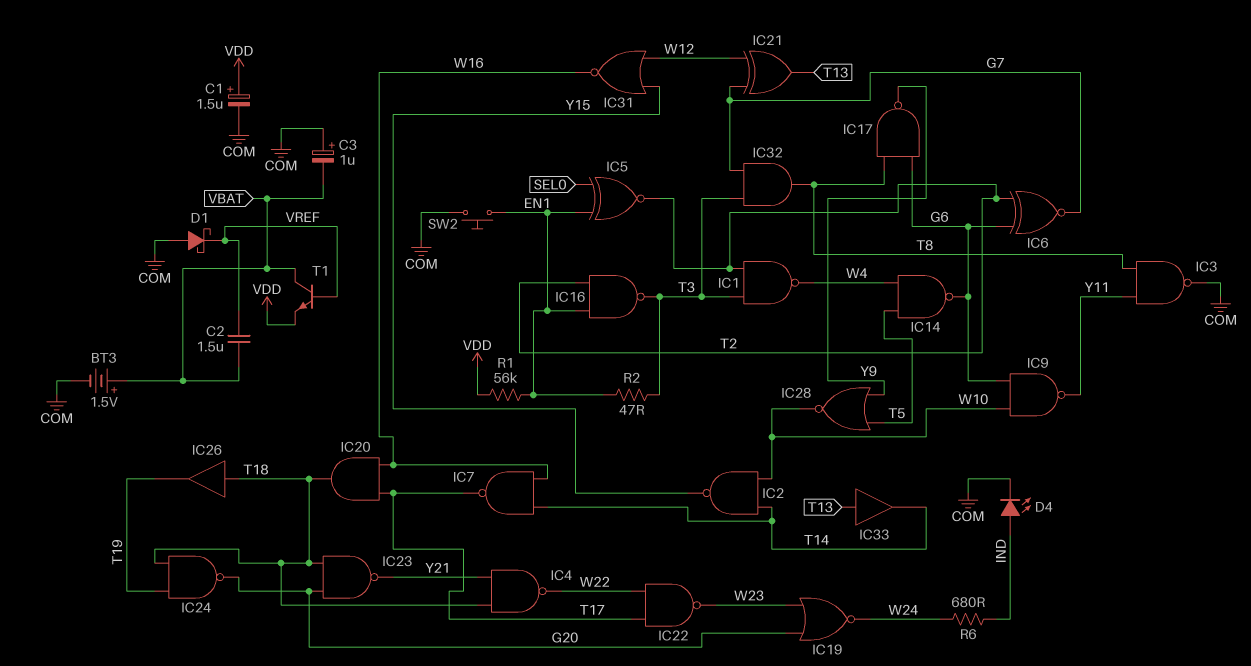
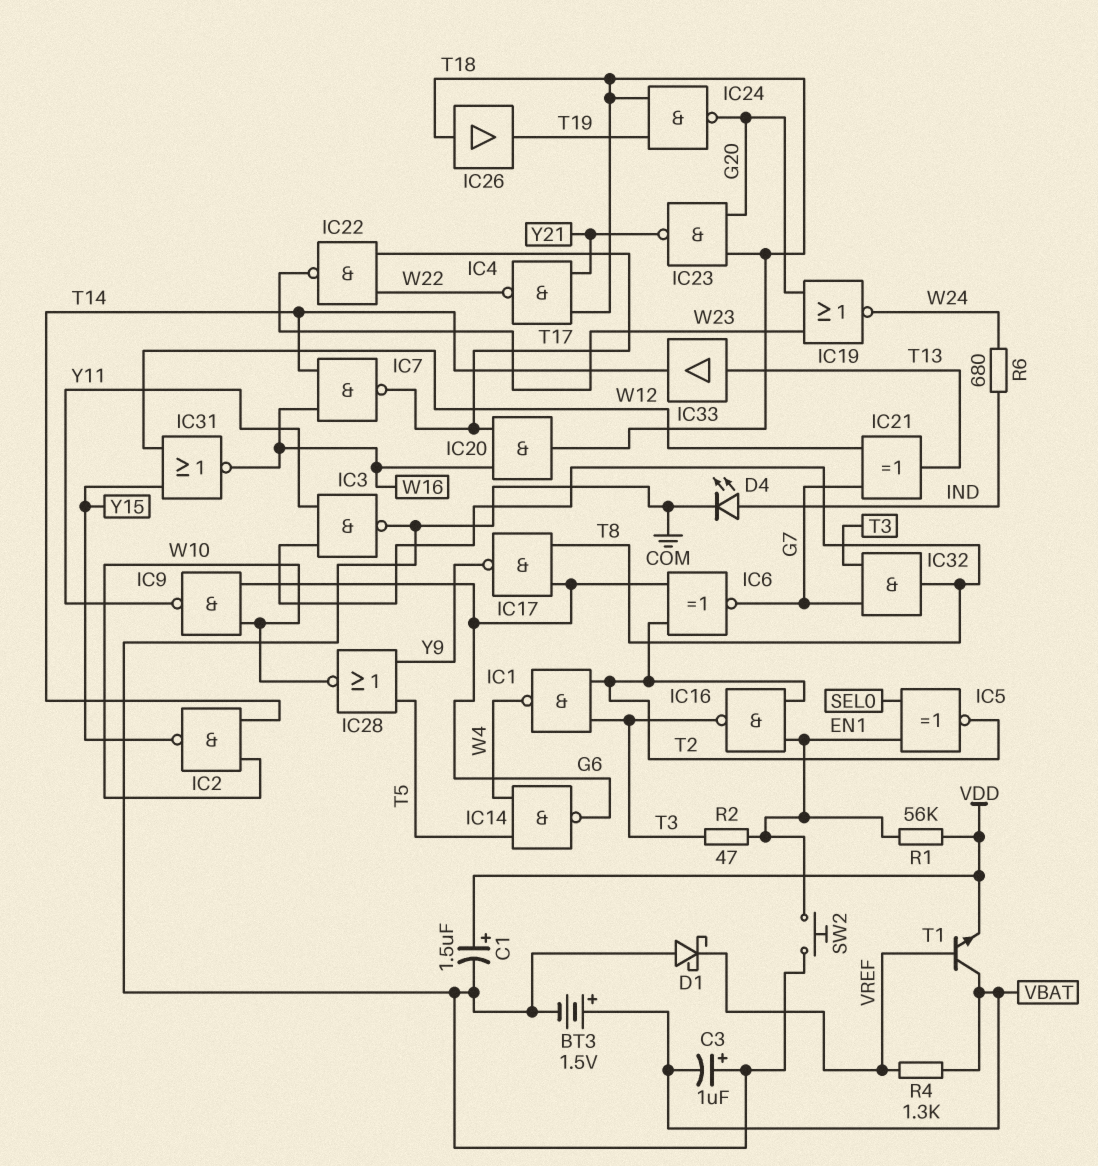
C2: 1.5uF (VBAT, VREF) -> none
R4: none -> 1.3k (VBAT, VREF)

